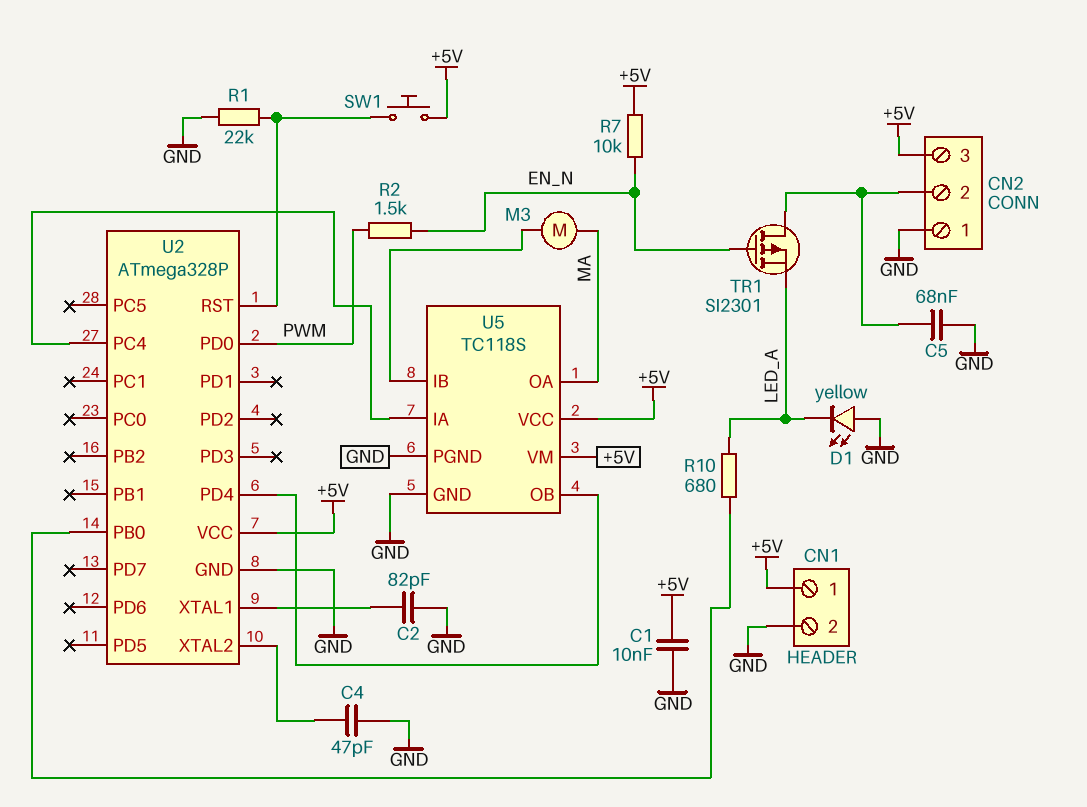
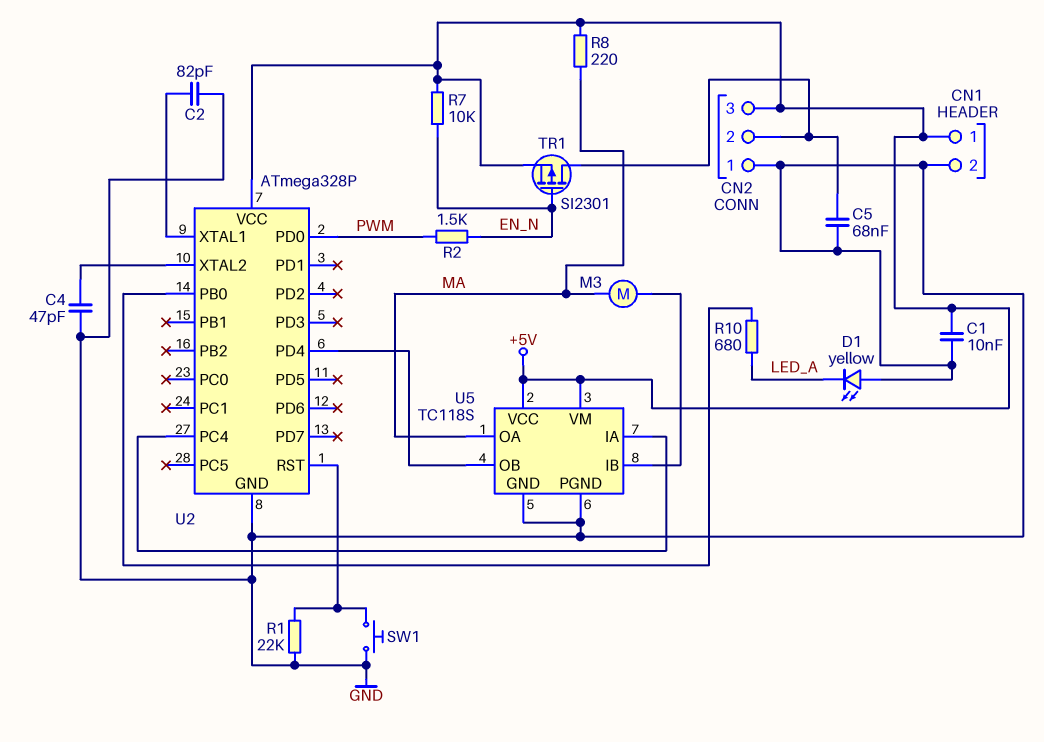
R8: none -> 220 (+5V, MA)
SW1: button (+5V, U2/RST) -> button (GND, U2/RST)
TR1: PMOS SI2301 (G EN_N, D CN2/2, S LED_A) -> PMOS SI2301 (G EN_N, D CN2/2, S +5V)

